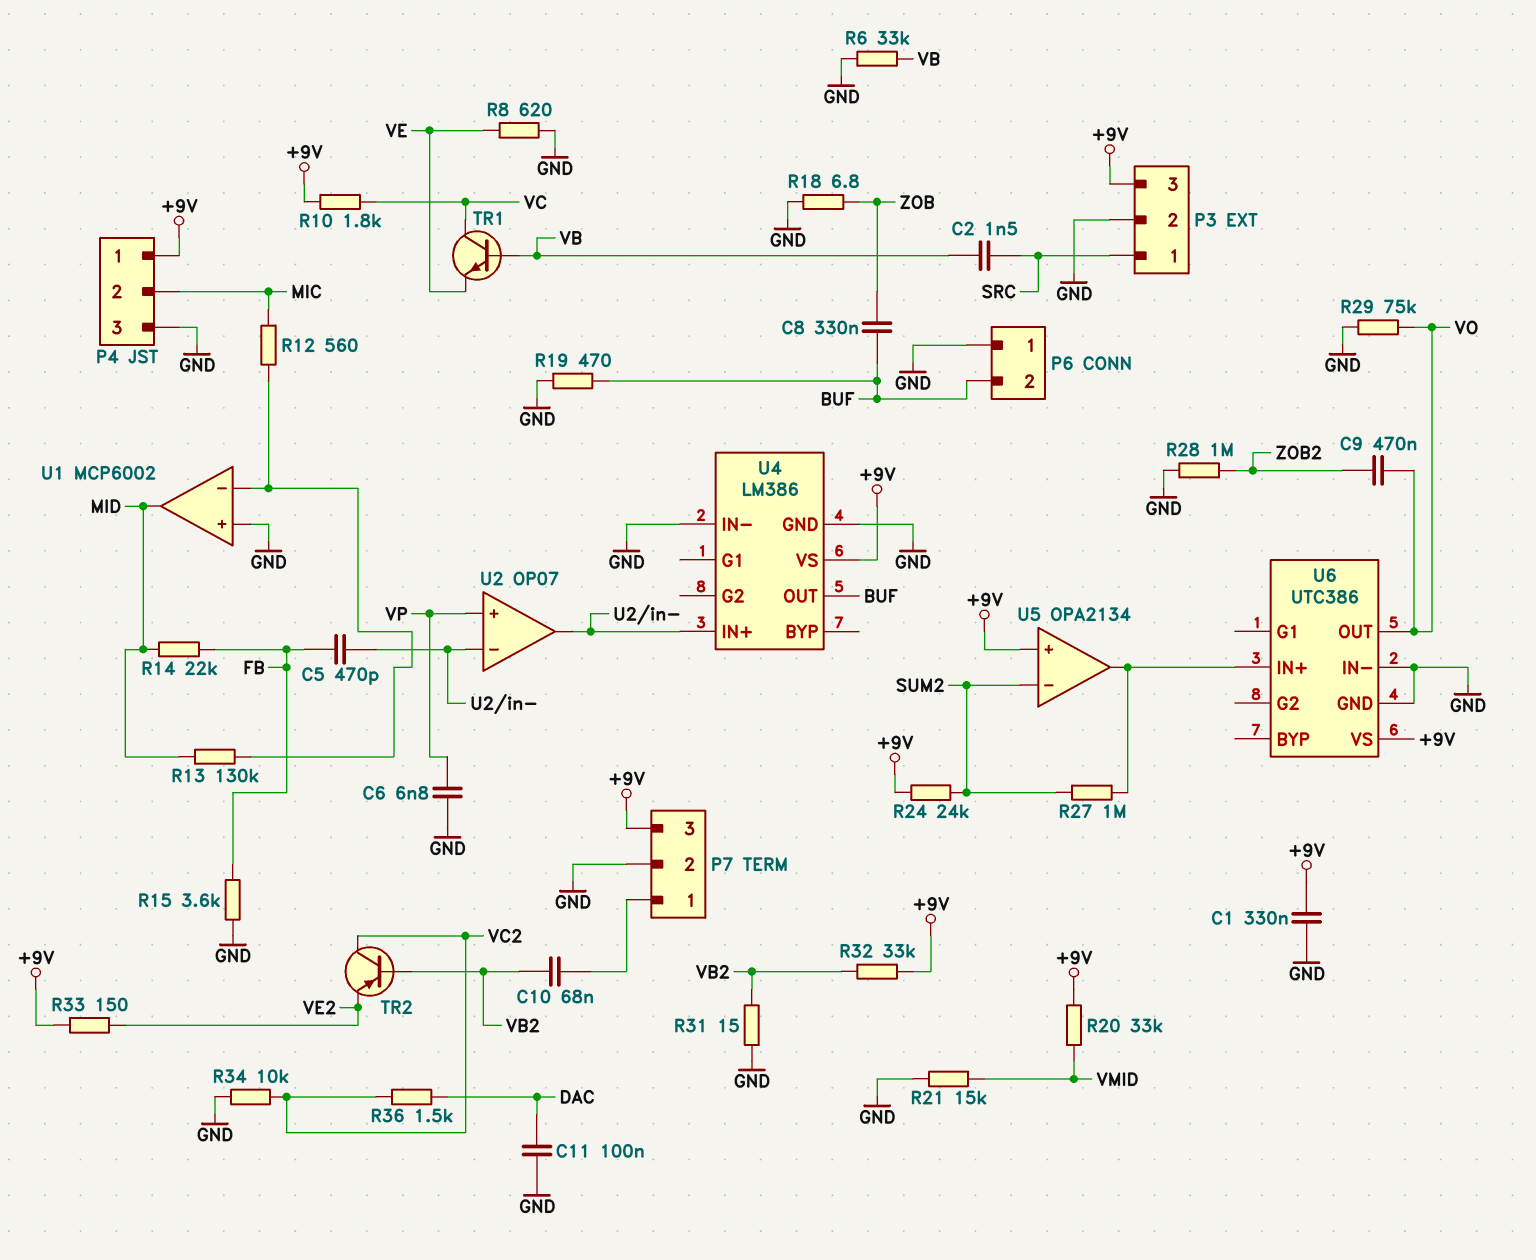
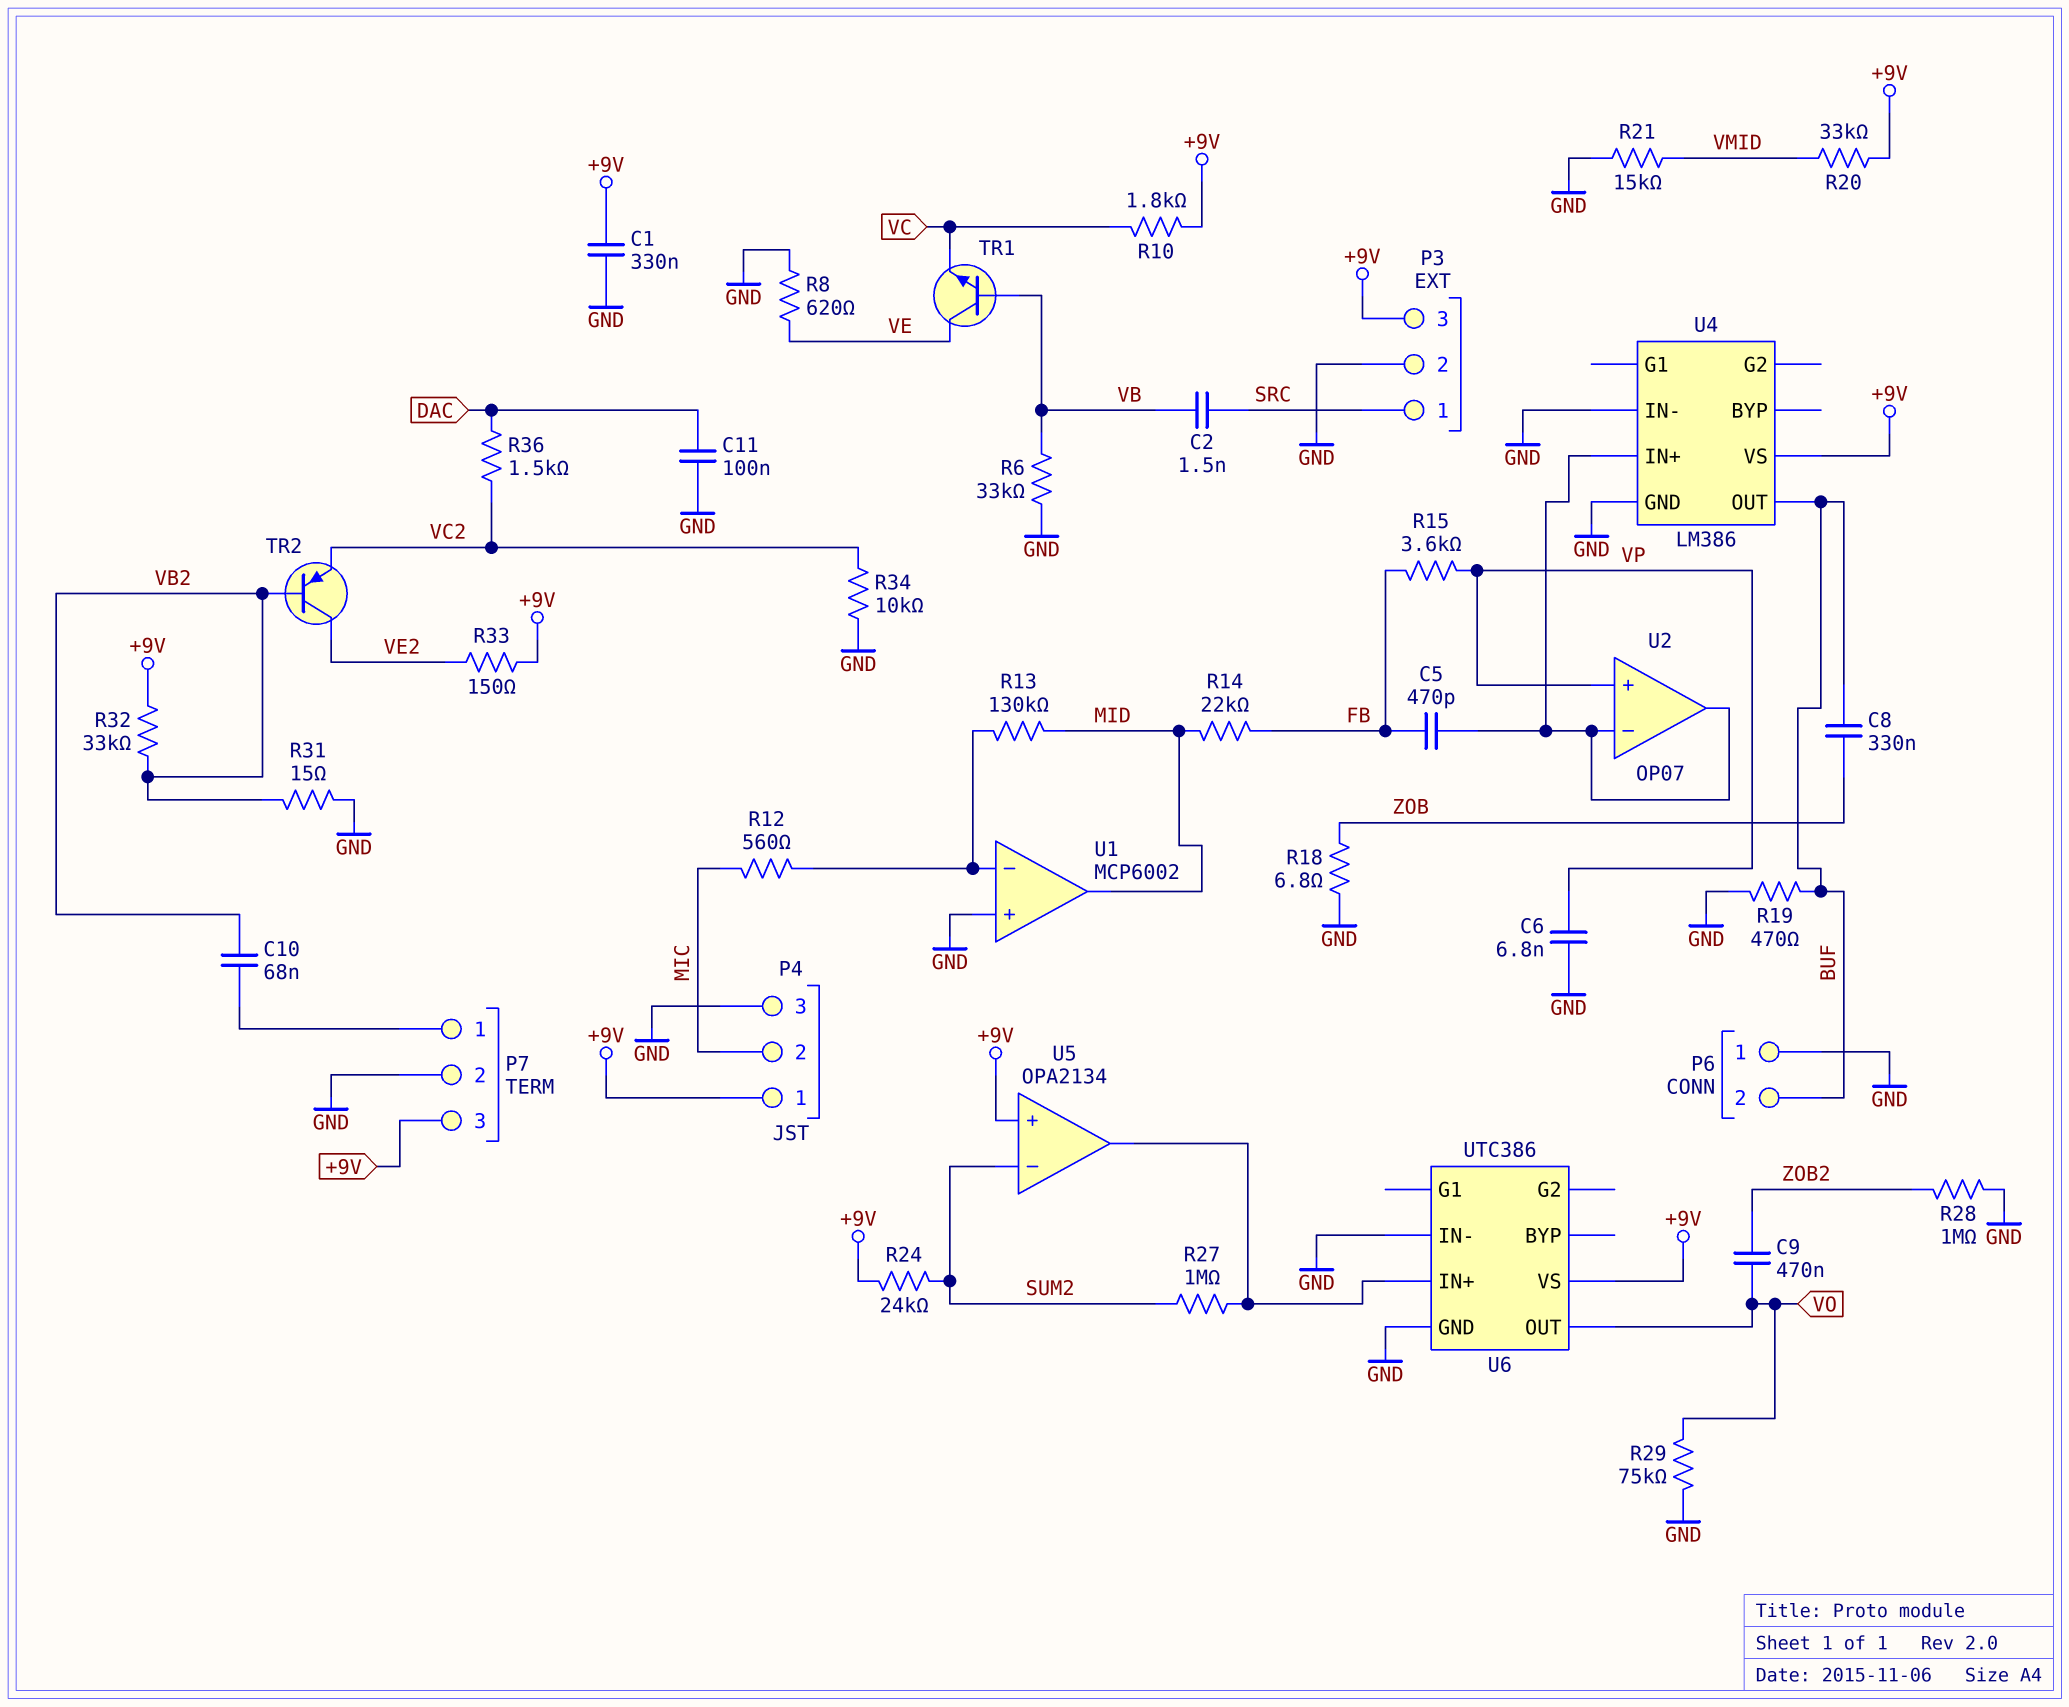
R15: 3.6k (FB, GND) -> 3.6k (FB, VP)
TR1: NPN (B VB, C VC, E VE) -> NPN (B VB, C VE, E VC)
TR2: PNP (B VB2, C VC2, E VE2) -> PNP (B VB2, C VE2, E VC2)

